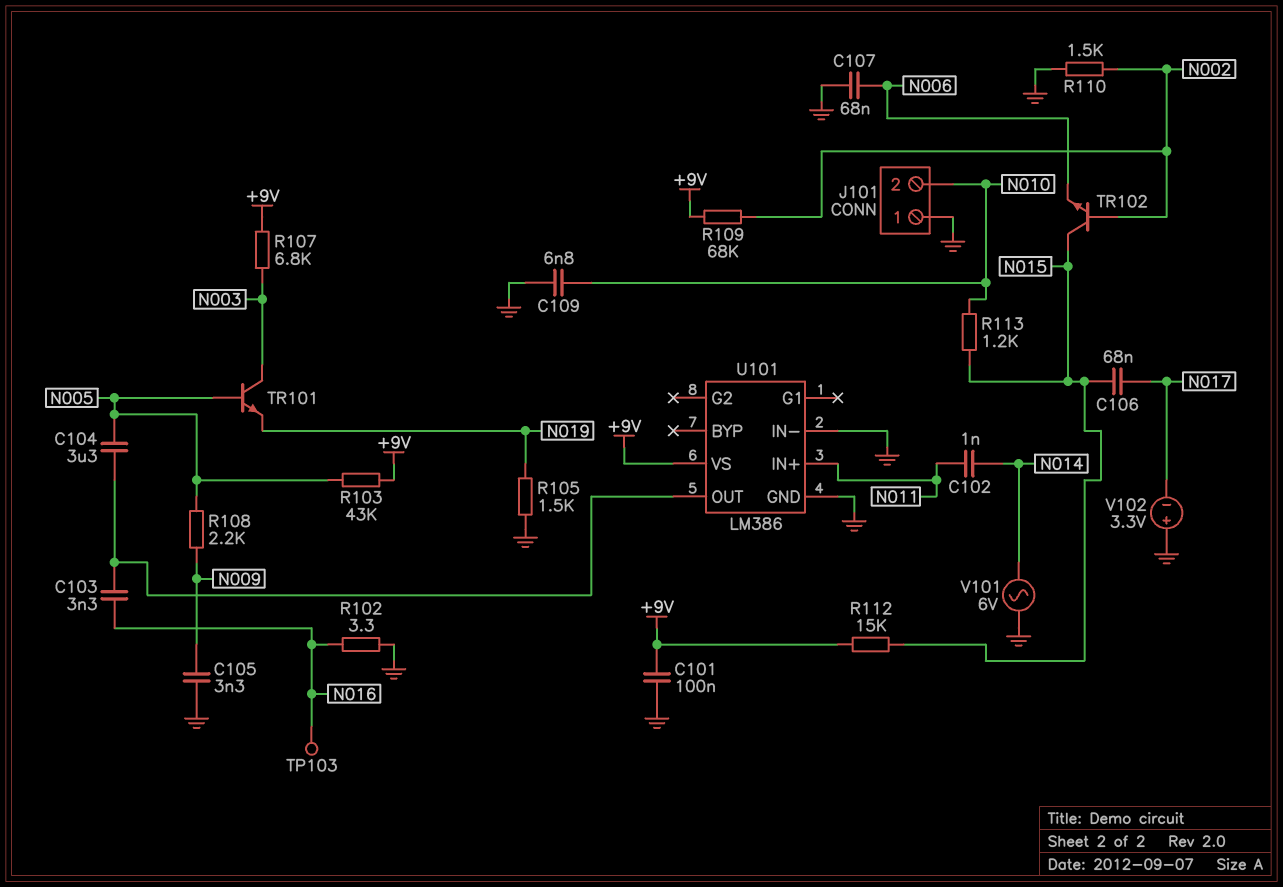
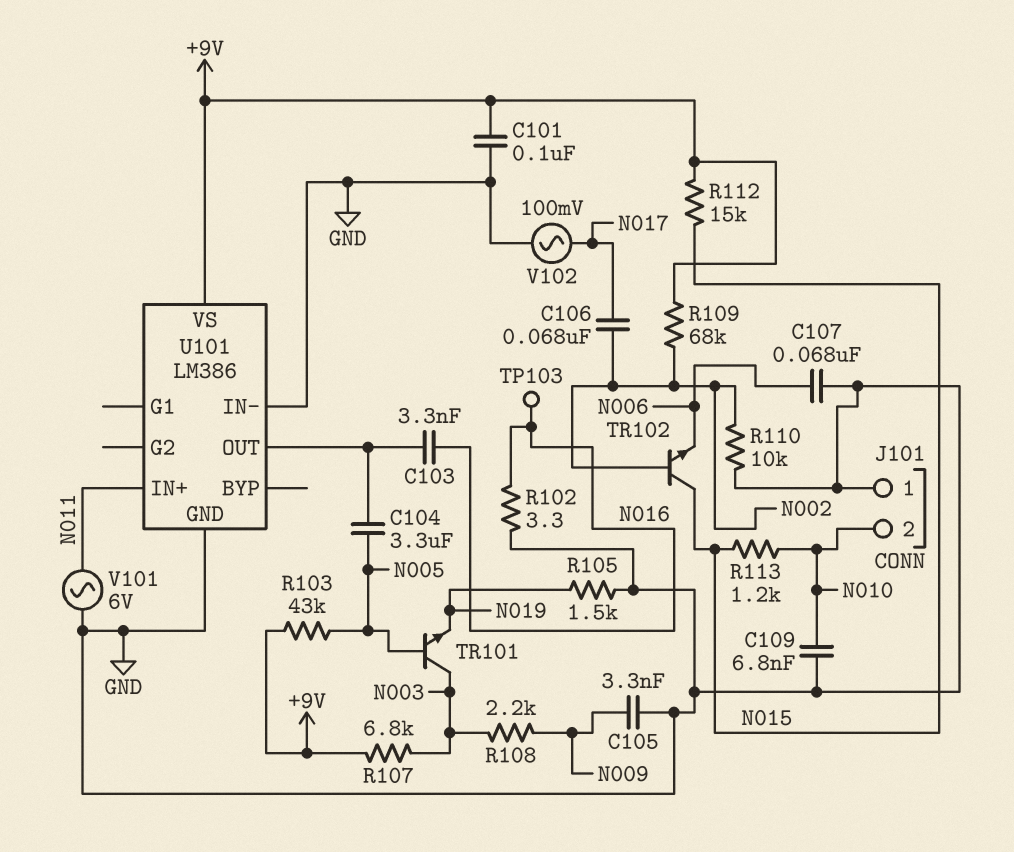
C102: 1nF (N011, N014) -> none
C106: 68nF (N015, N017) -> 68nF (N002, N017)
R108: 2.2k (N005, N009) -> 2.2k (N003, N009)
R110: 1.5k (GND, N002) -> 10k (GND, N002)
V101: AC 6V (GND, N014) -> AC 6V (GND, N011)
V102: 3.3V (plus GND, minus N017) -> AC 100mV (GND, N017)

